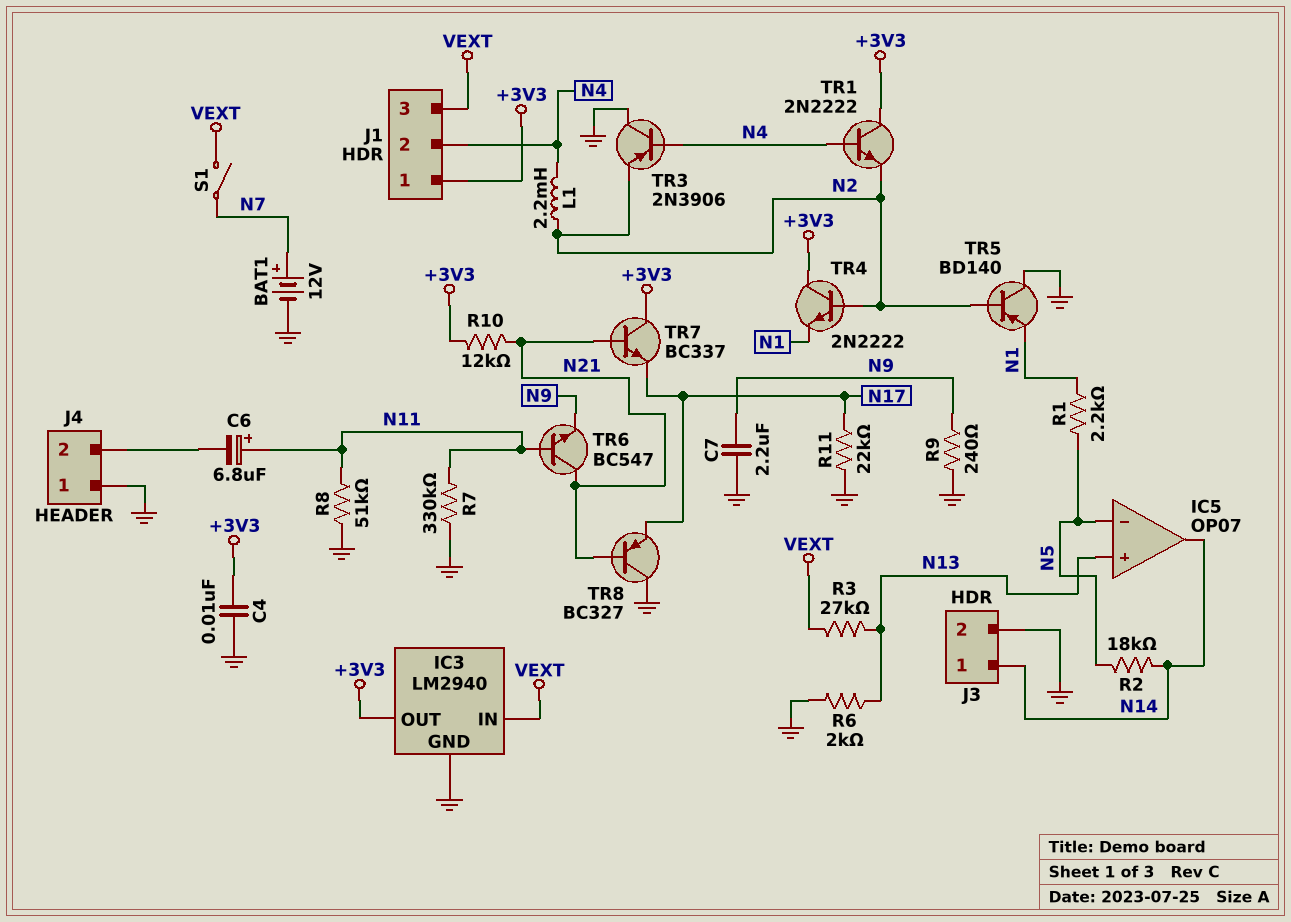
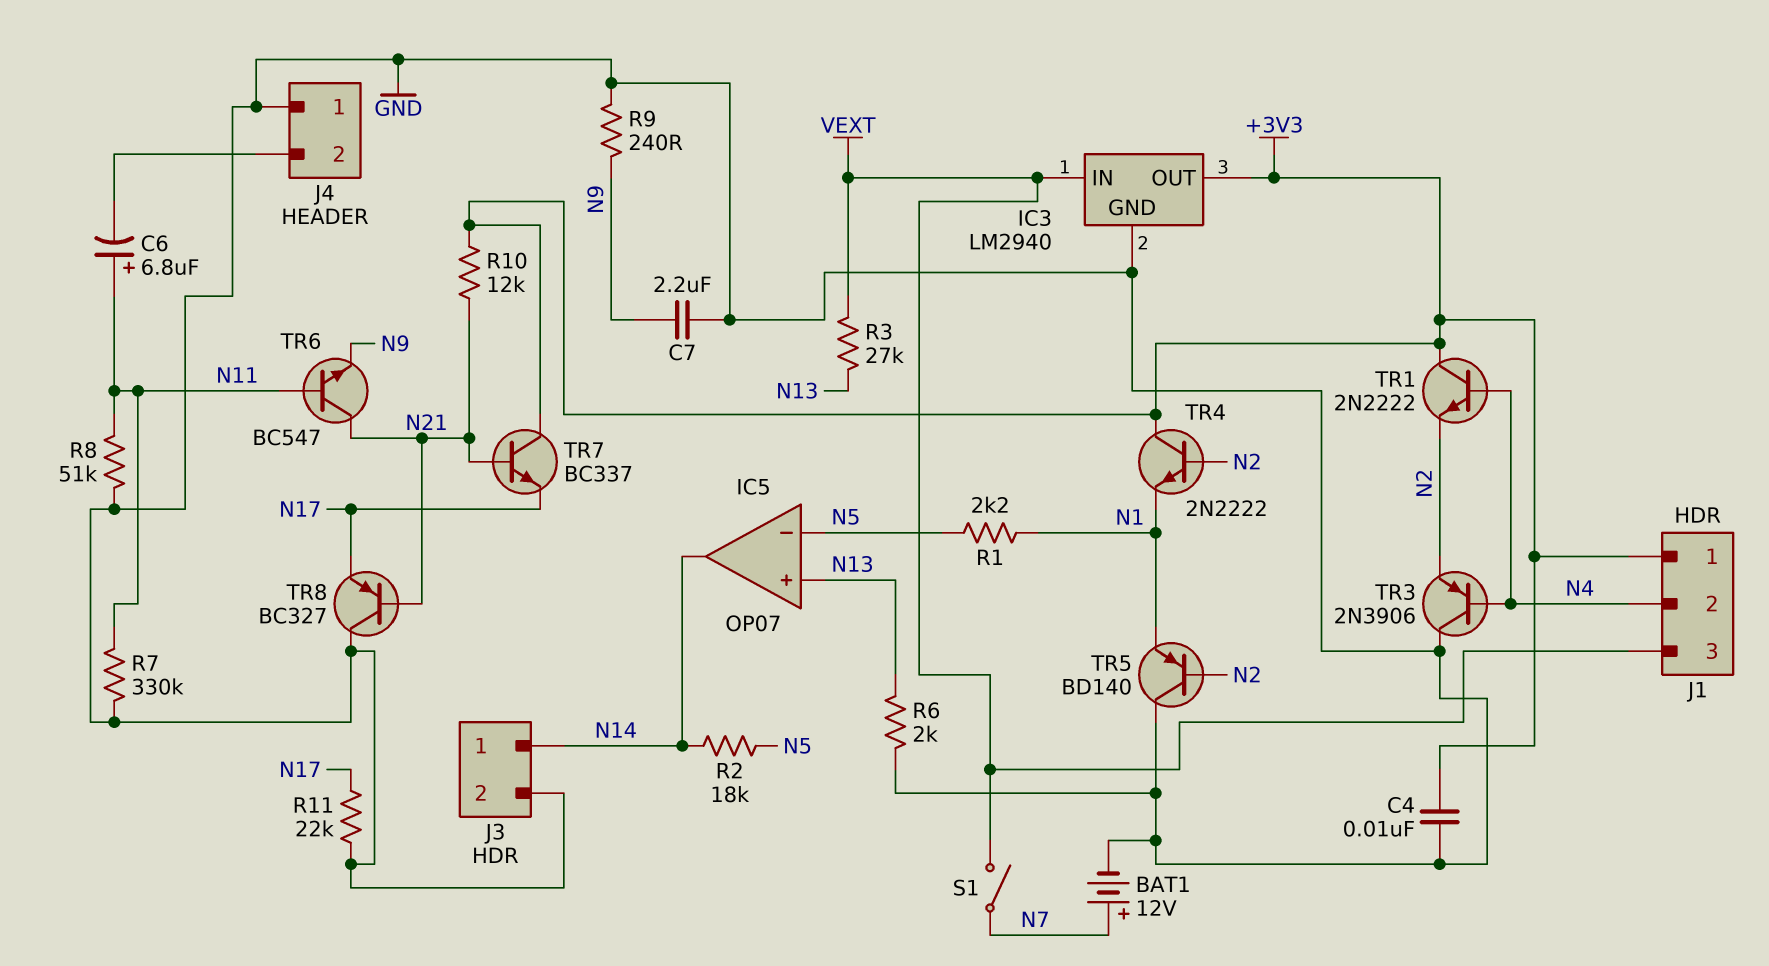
L1: 2.2mH (N2, N4) -> none

